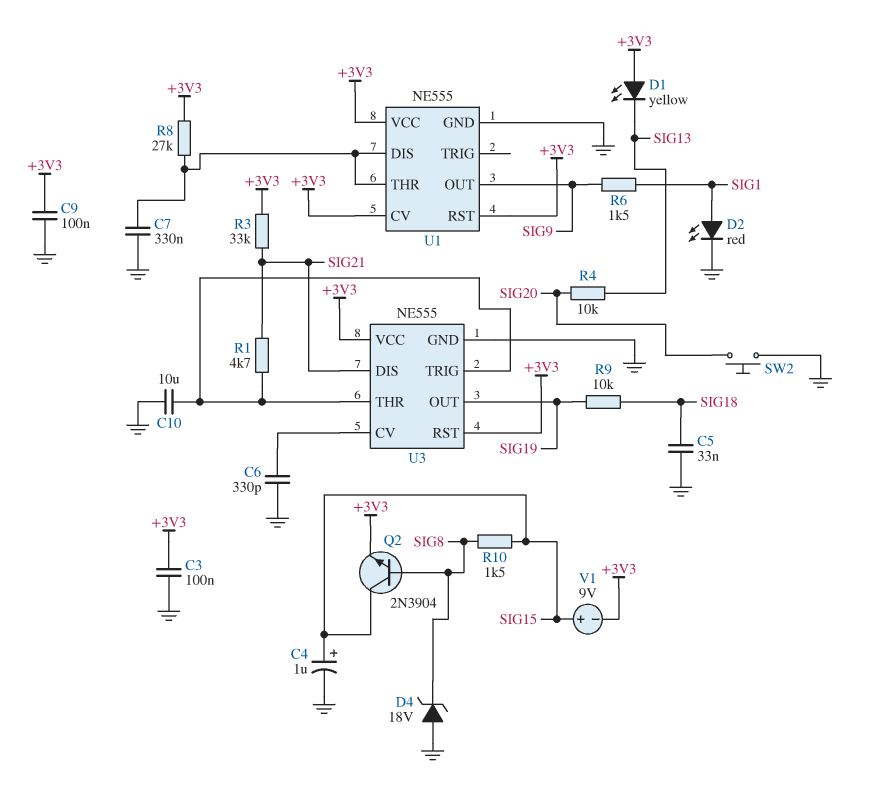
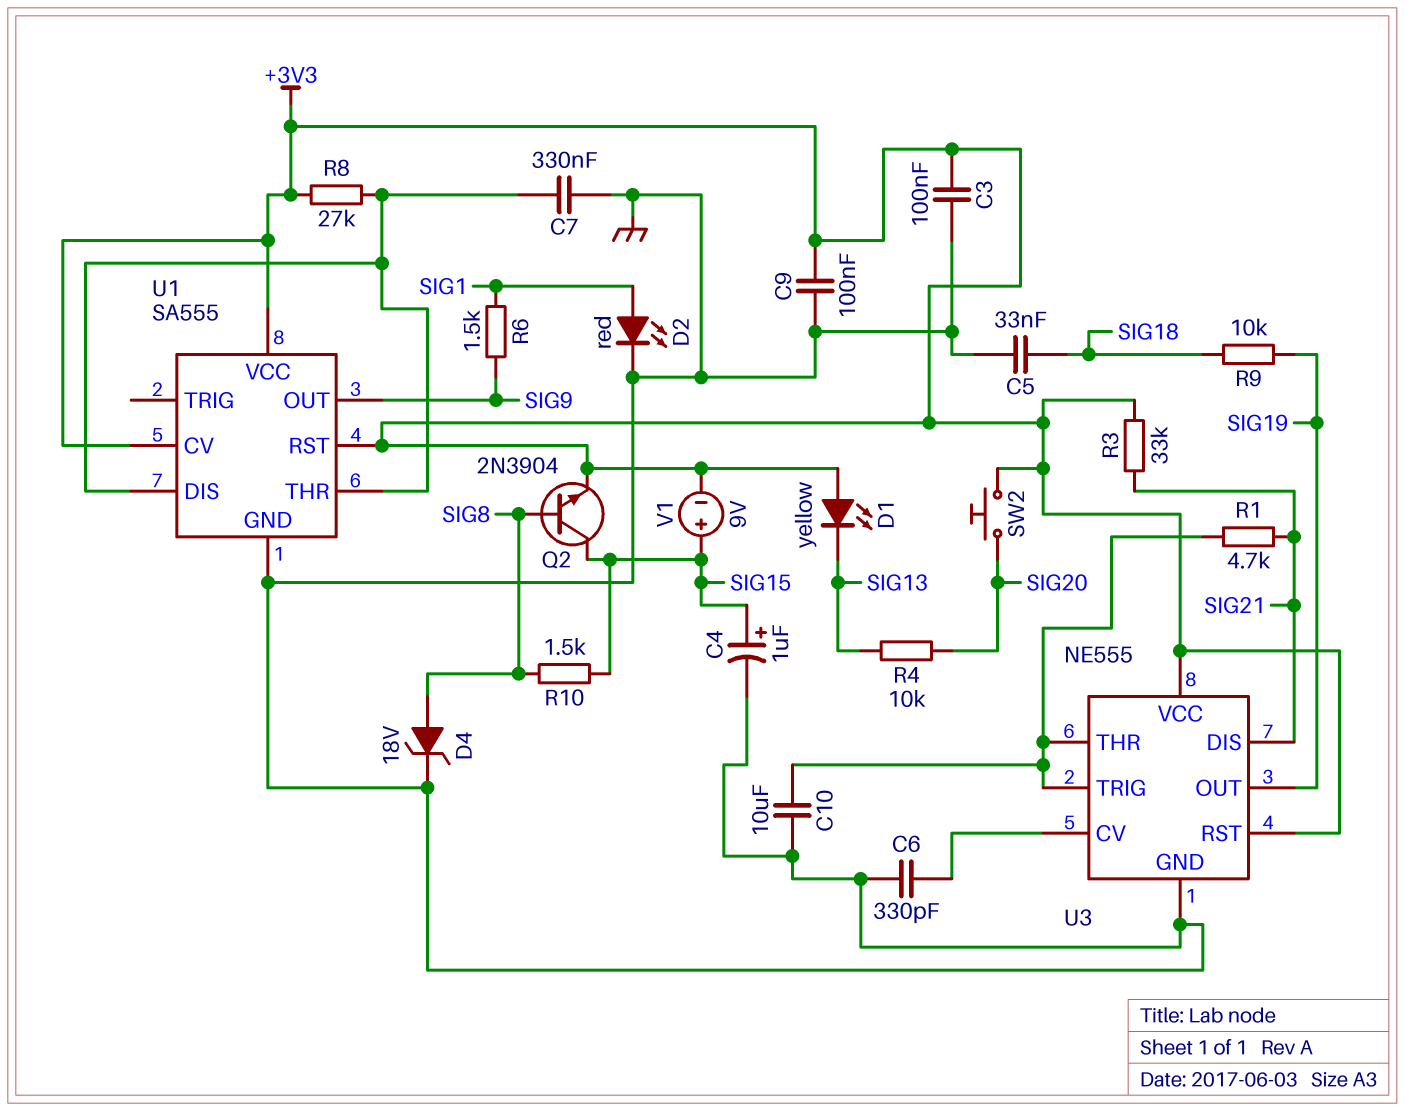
D4: zener 18V (A GND, K SIG8) -> zener 18V (A SIG8, K GND)
SW2: button (GND, SIG20) -> button (+3V3, SIG20)
U1: NE555 -> SA555

